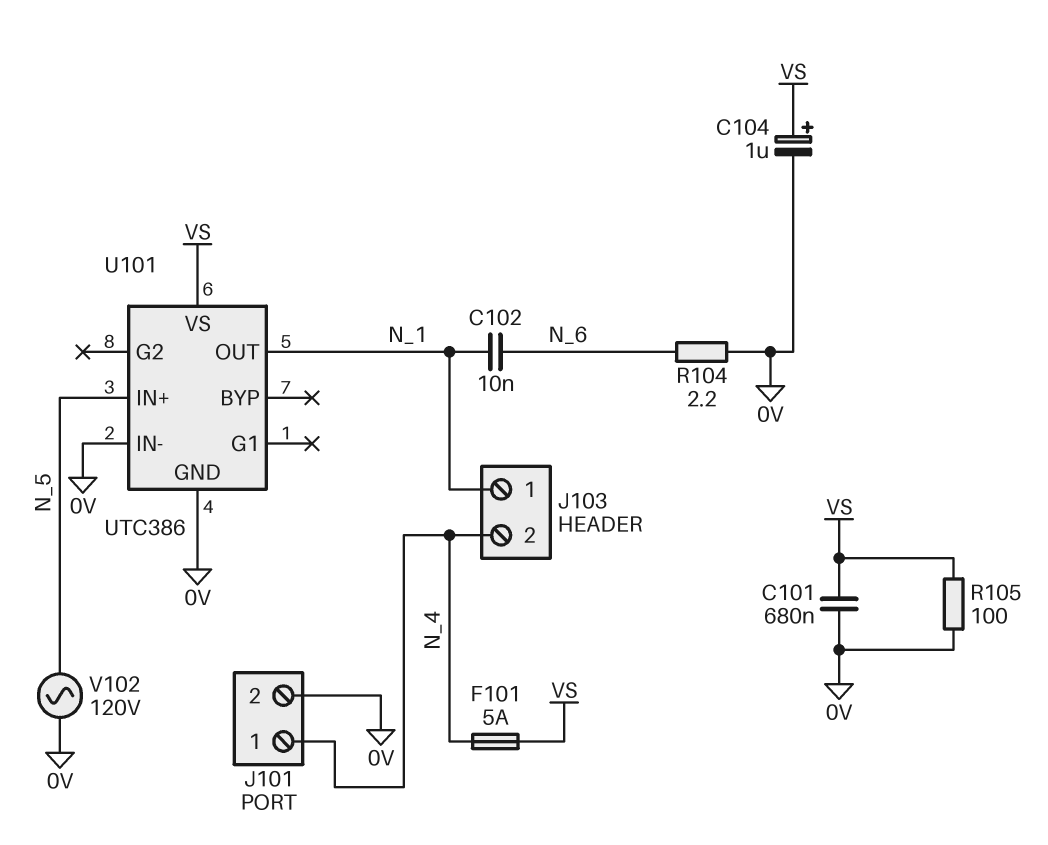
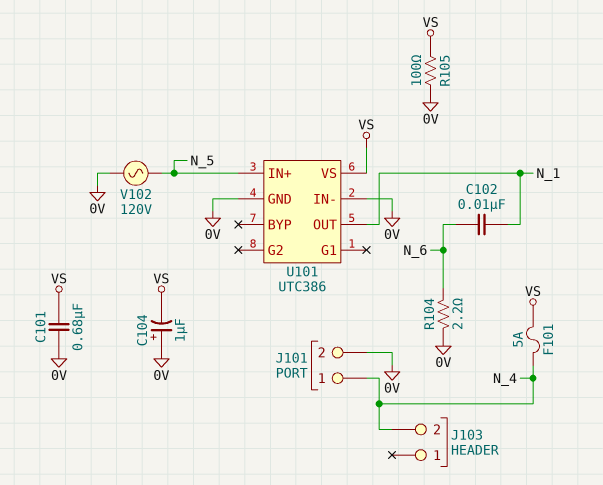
C104: 1uF (plus VS, minus 0V) -> 1uF (plus 0V, minus VS)
J103 pin 1: N_1 -> none

